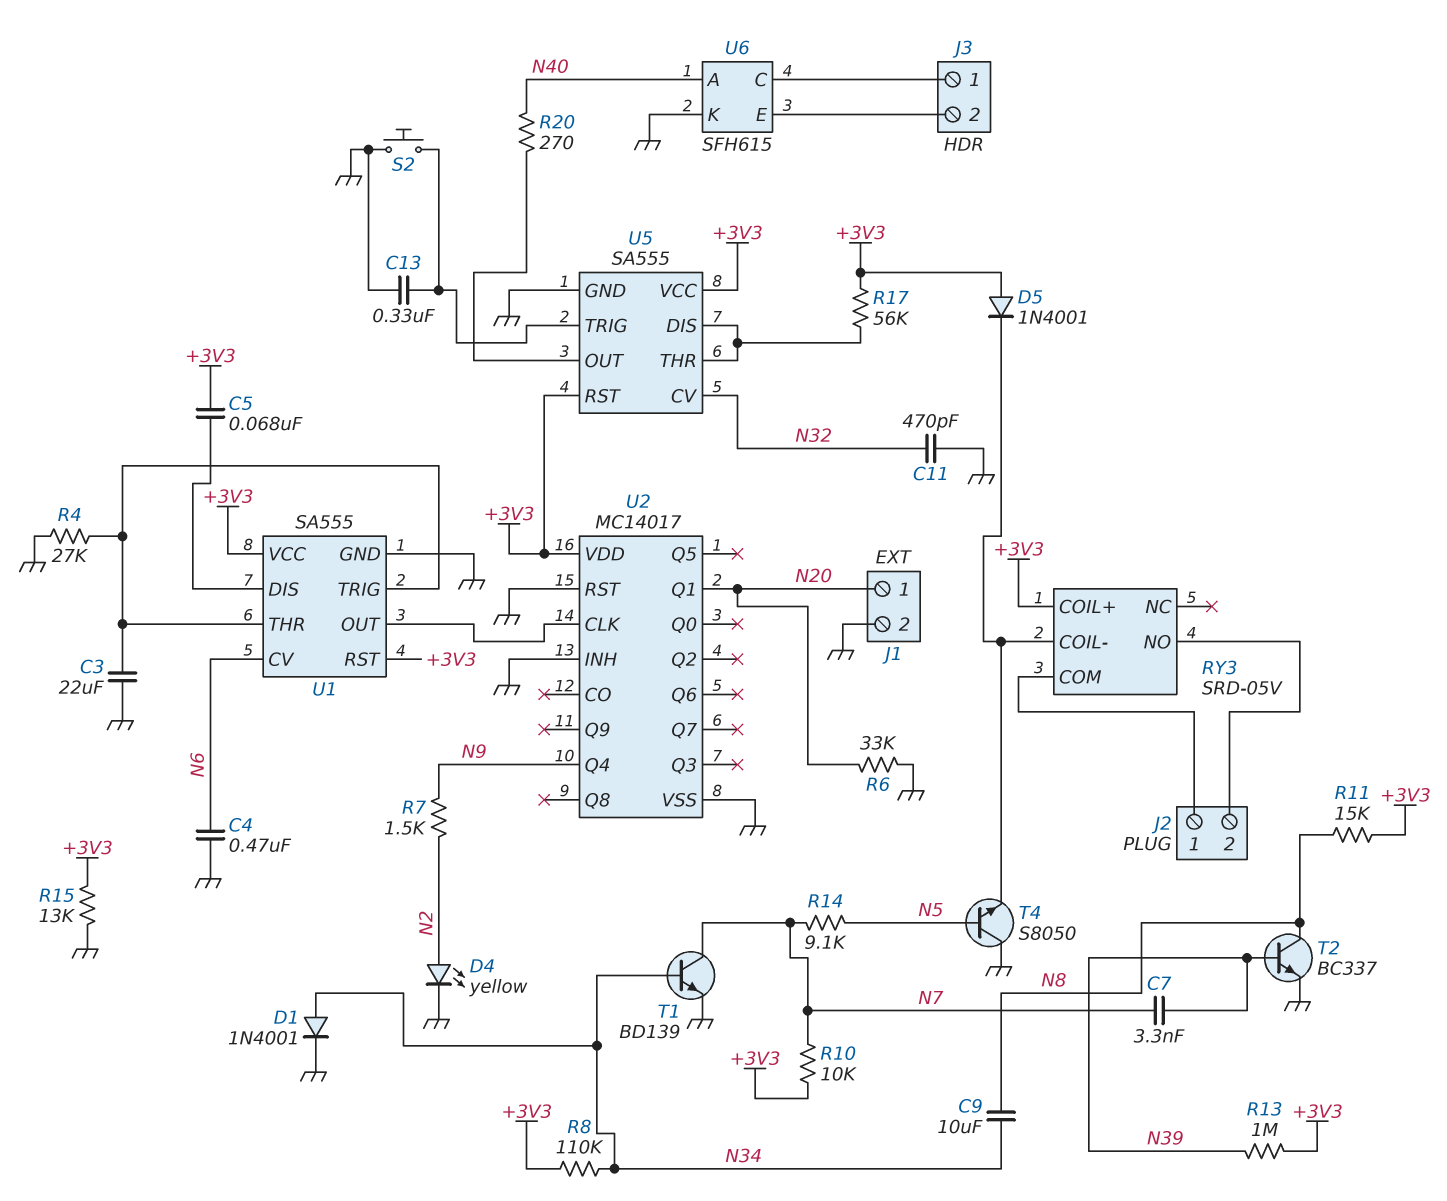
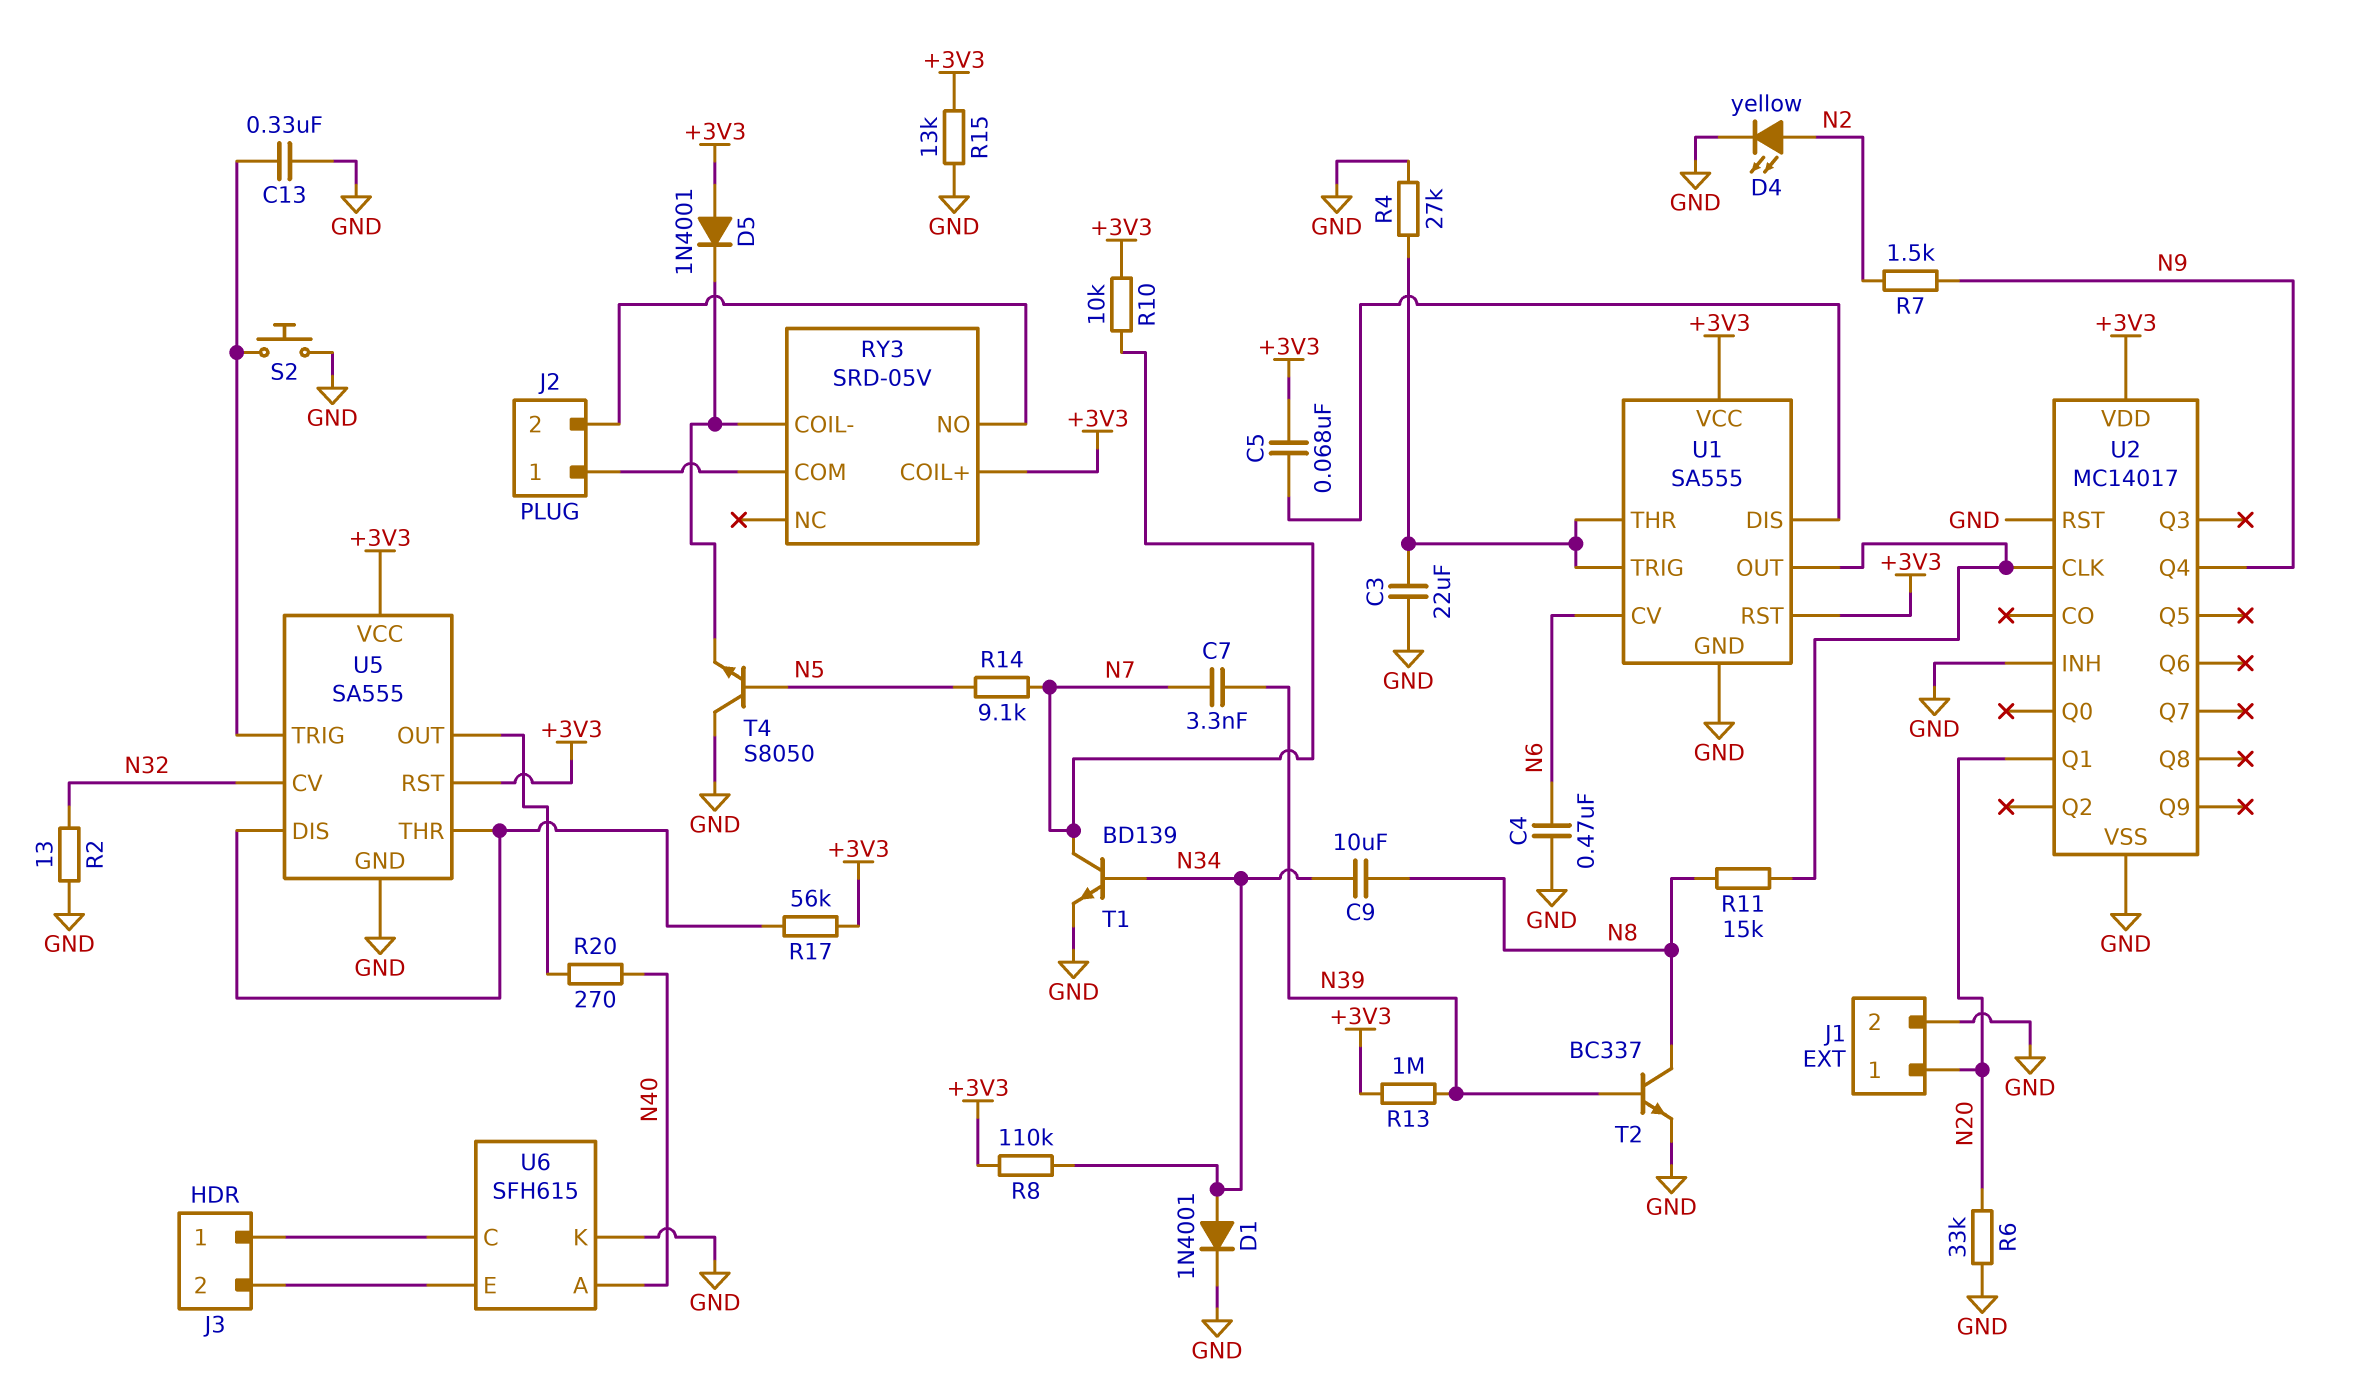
C11: 470pF (GND, N32) -> none
R2: none -> 13 (GND, N32)
R11: 15k (+3V3, N8) -> 15k (N8, U1/OUT)

